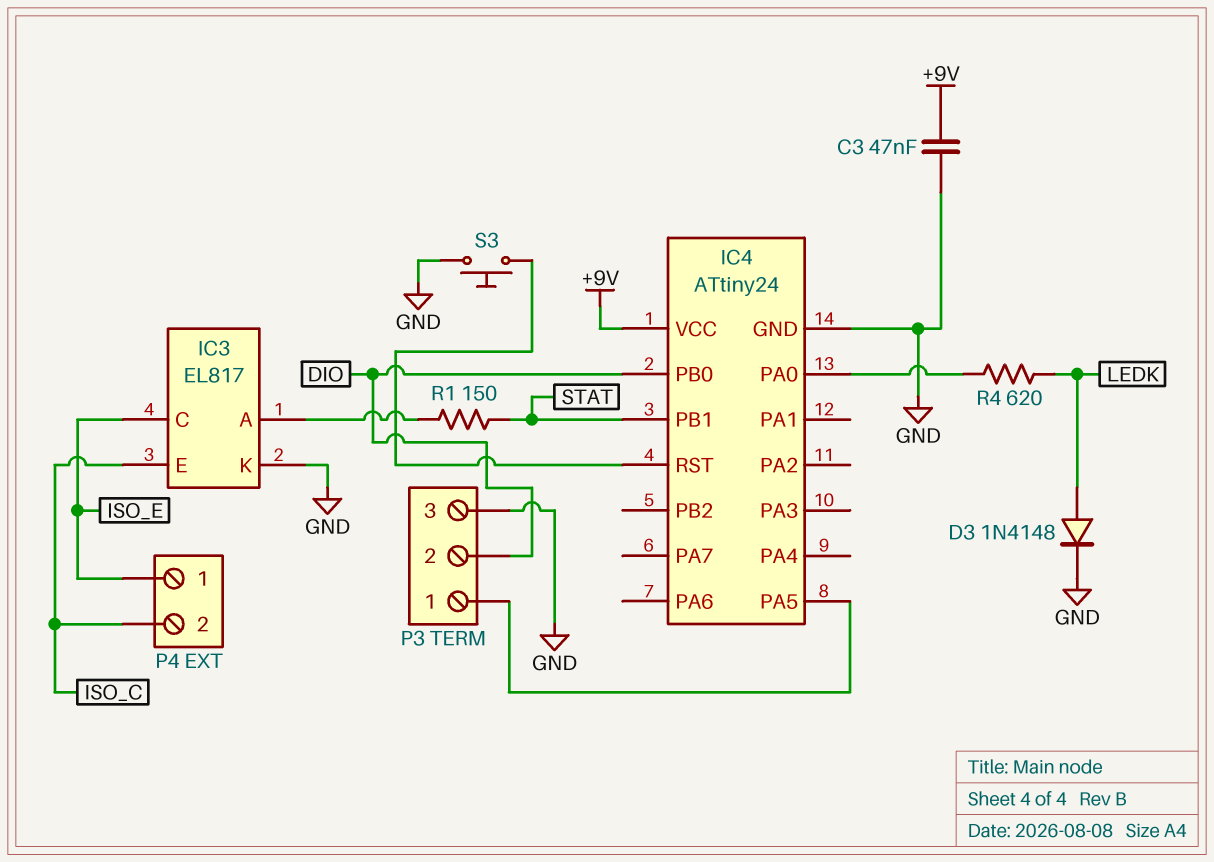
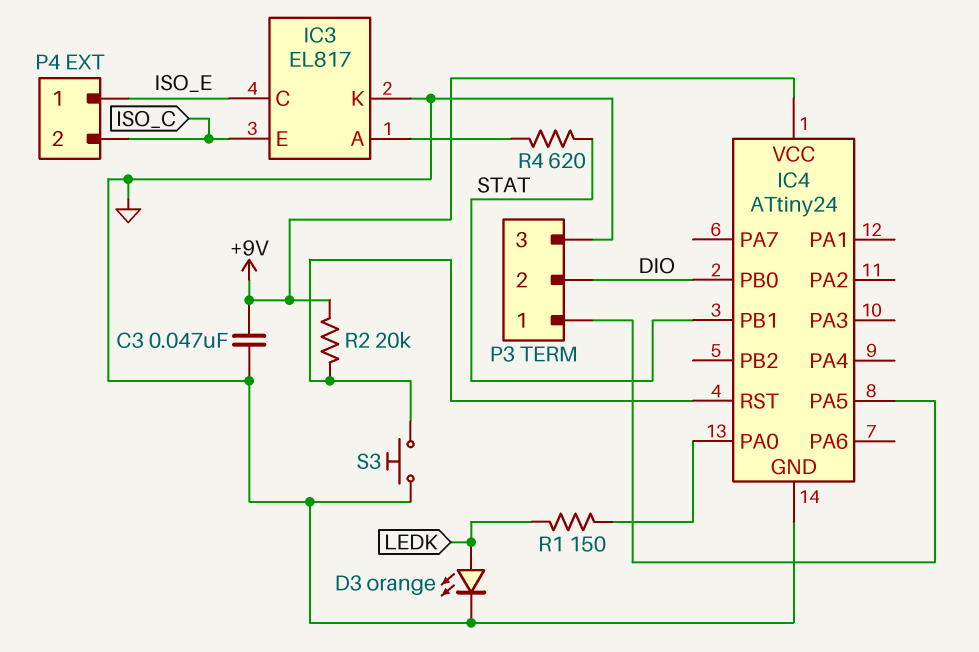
D3: diode 1N4148 (A LEDK, K GND) -> LED orange (A LEDK, K GND)
R1: 150 (IC3/A, STAT) -> 150 (IC4/PA0, LEDK)
R2: none -> 20k (+9V, IC4/RST)
R4: 620 (IC4/PA0, LEDK) -> 620 (IC3/A, STAT)

